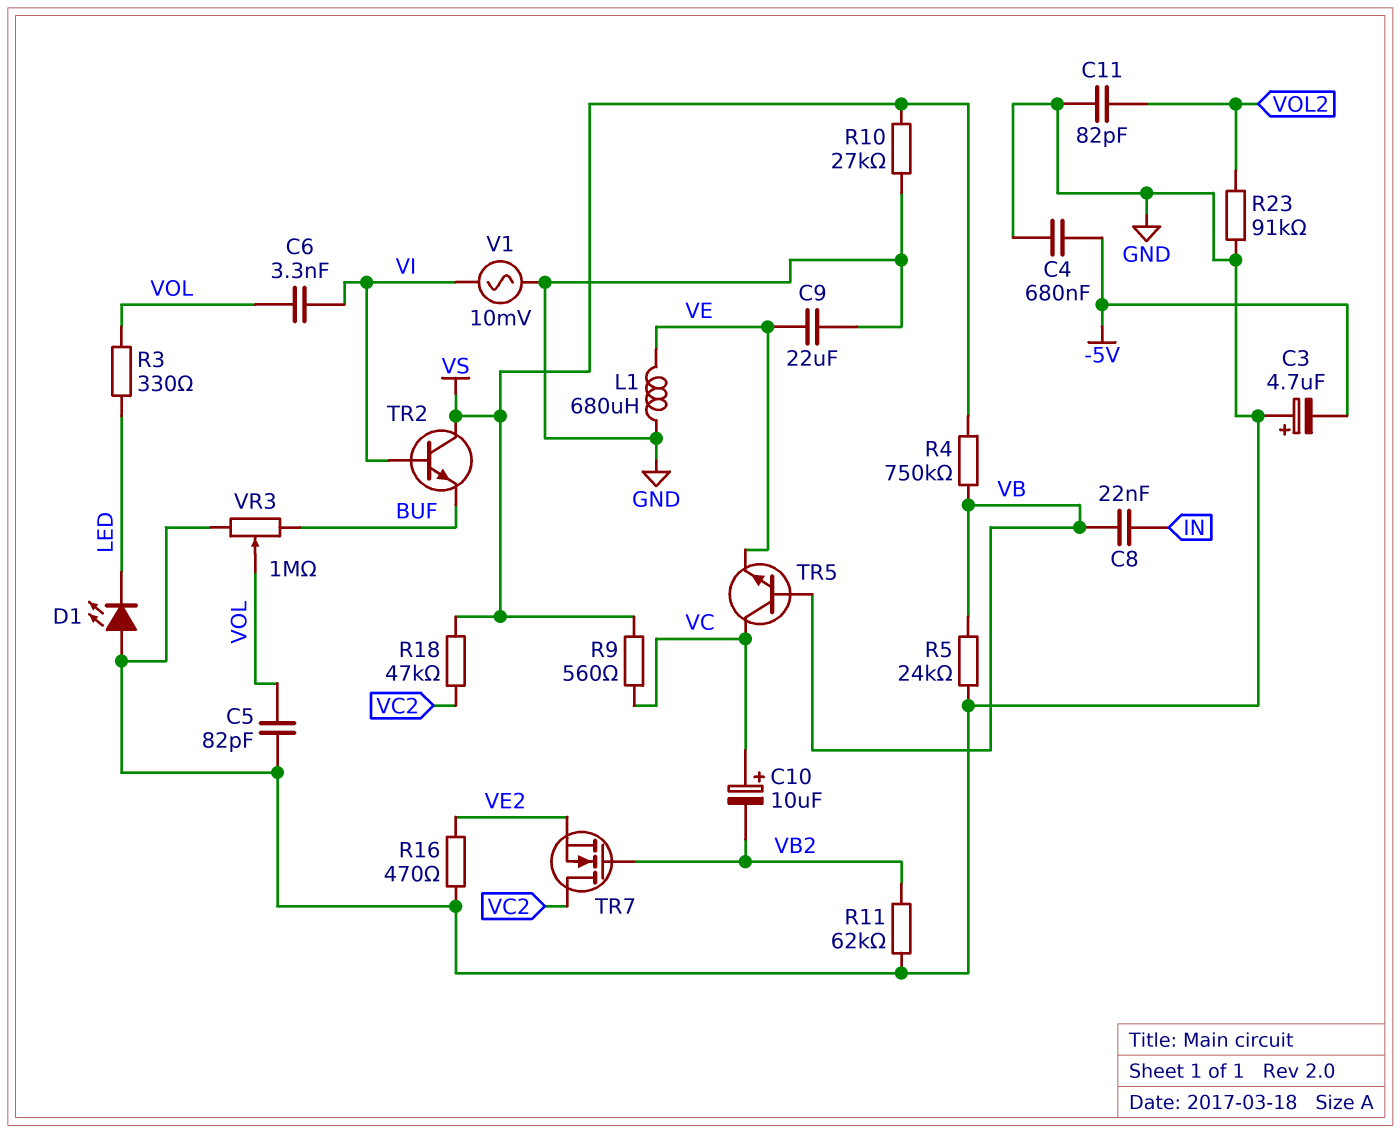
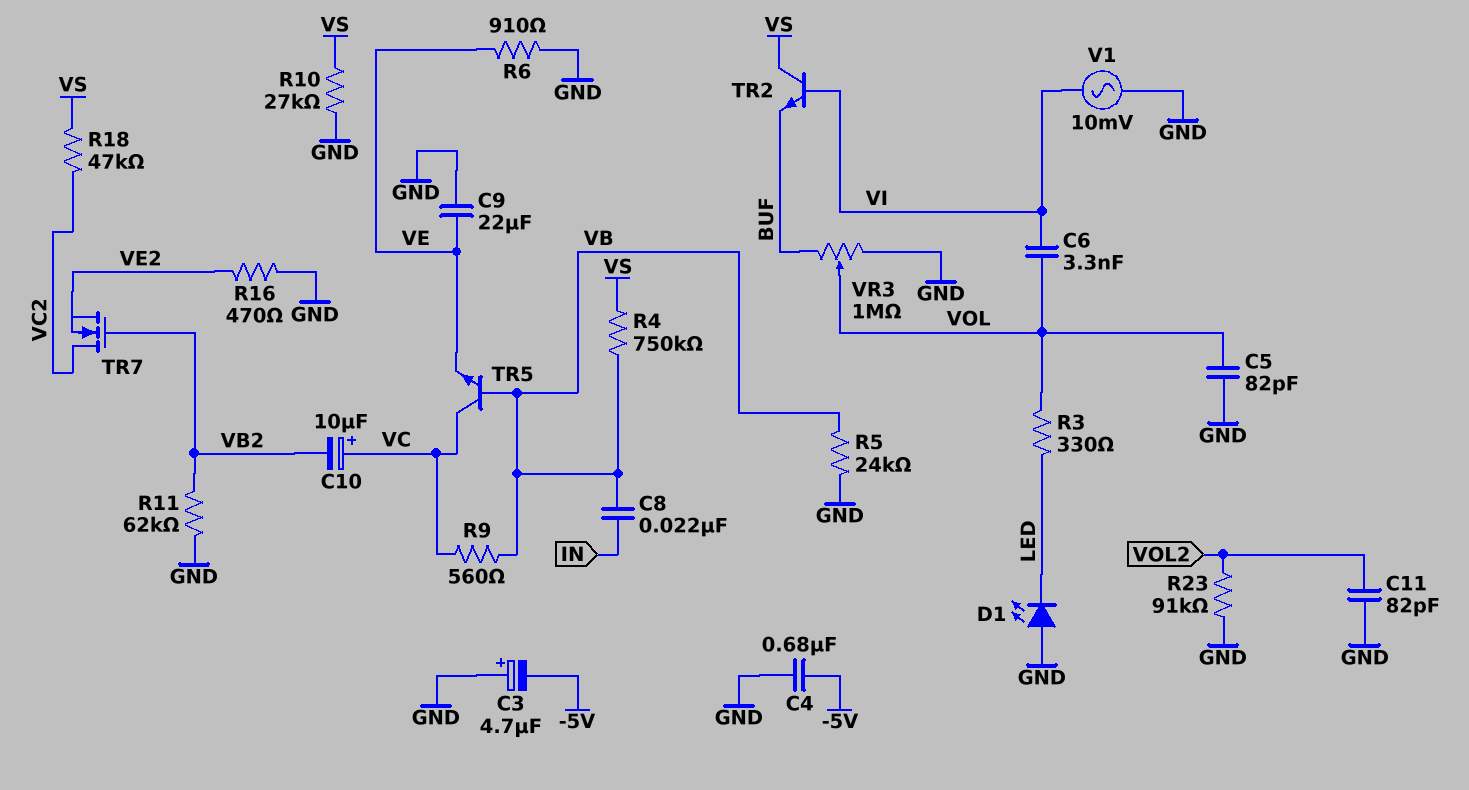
L1: 680uH (GND, VE) -> none
R6: none -> 910 (GND, VE)
R9: 560 (VC, VS) -> 560 (VB, VC)

